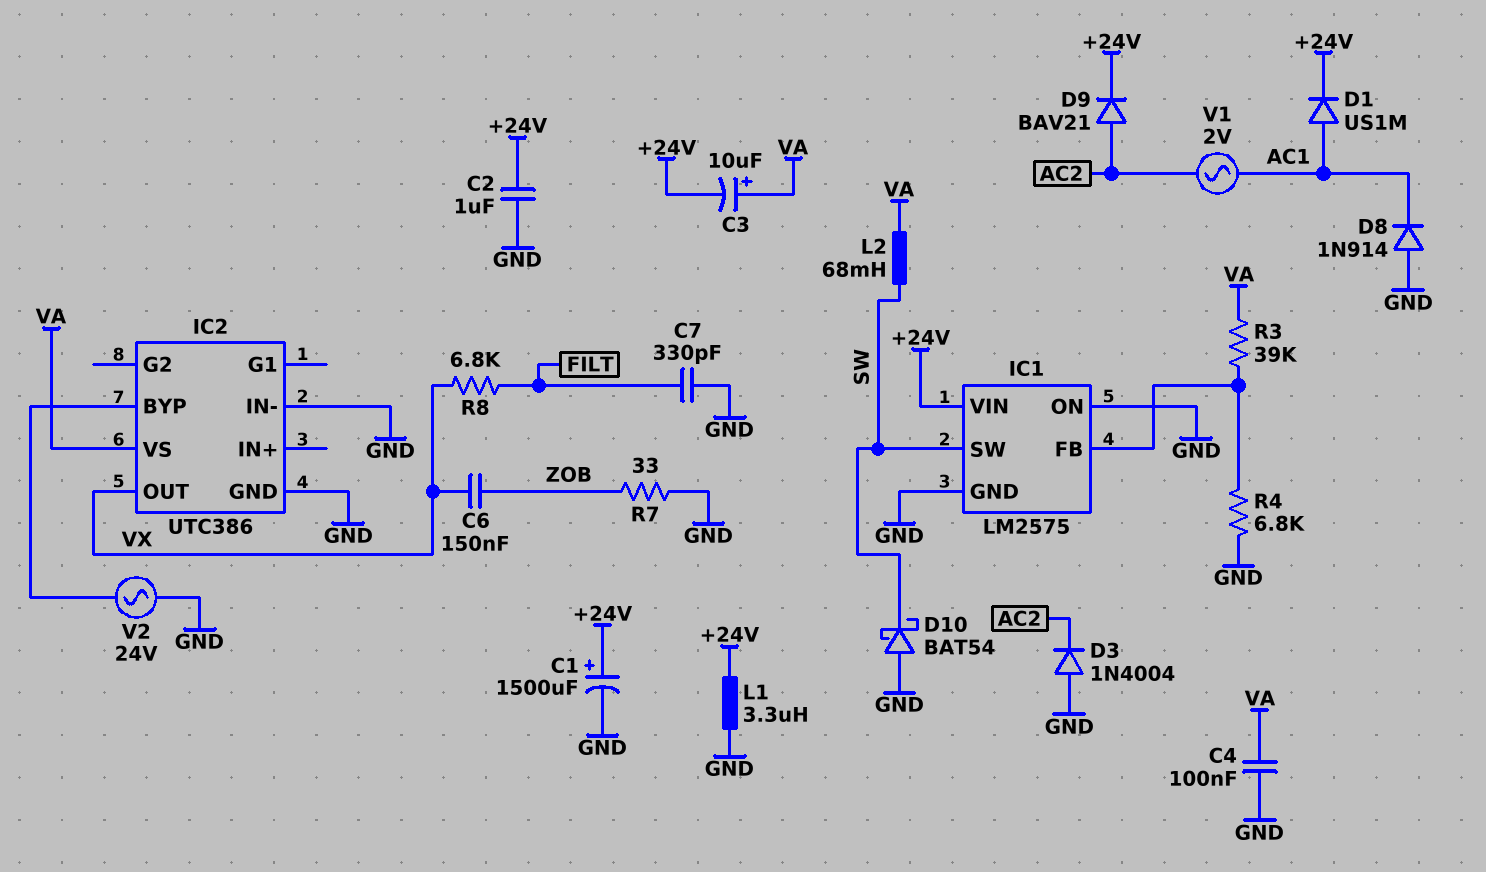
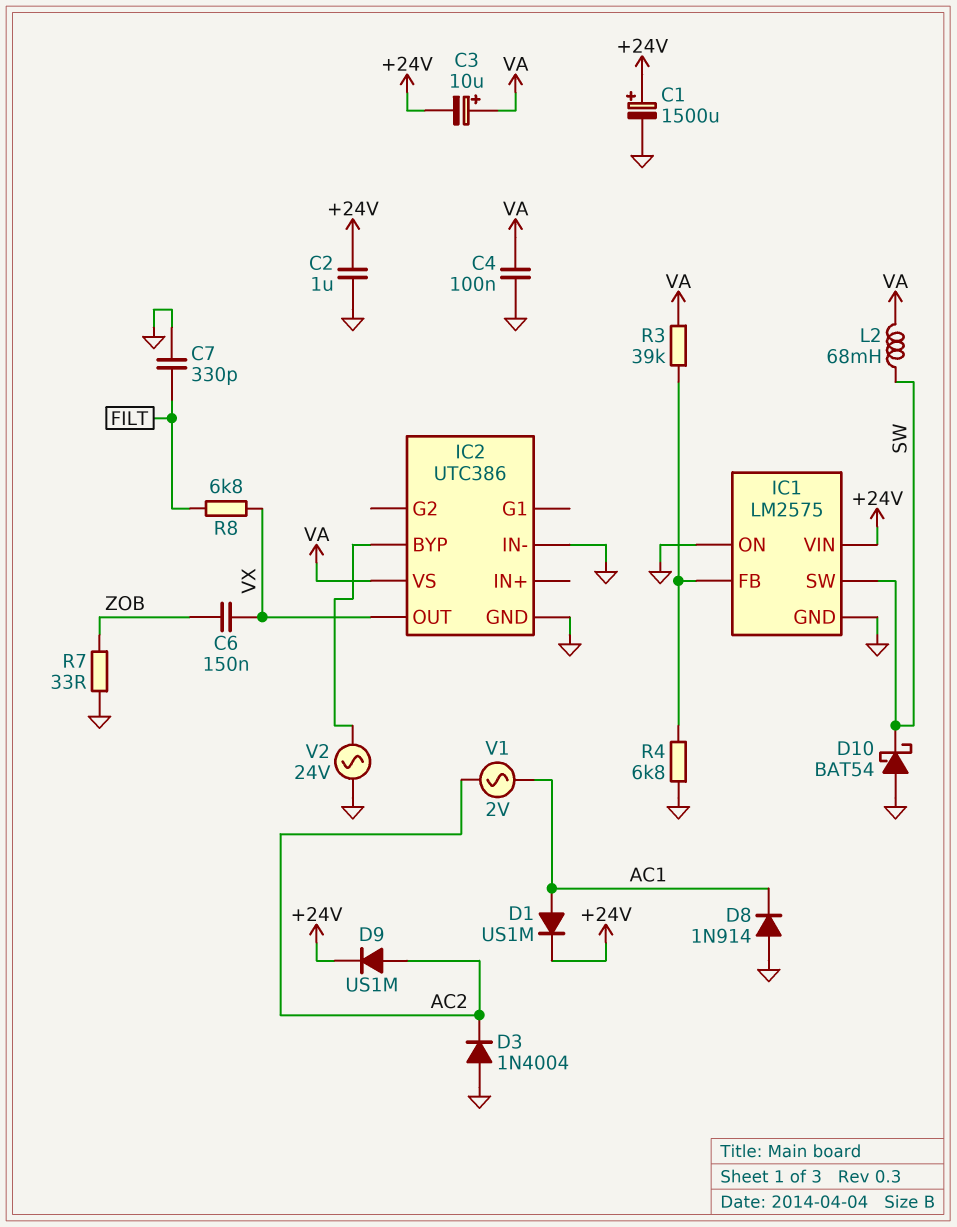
D9: diode BAV21 (A AC2, K +24V) -> diode US1M (A AC2, K +24V)
L1: 3.3uH (+24V, GND) -> none

